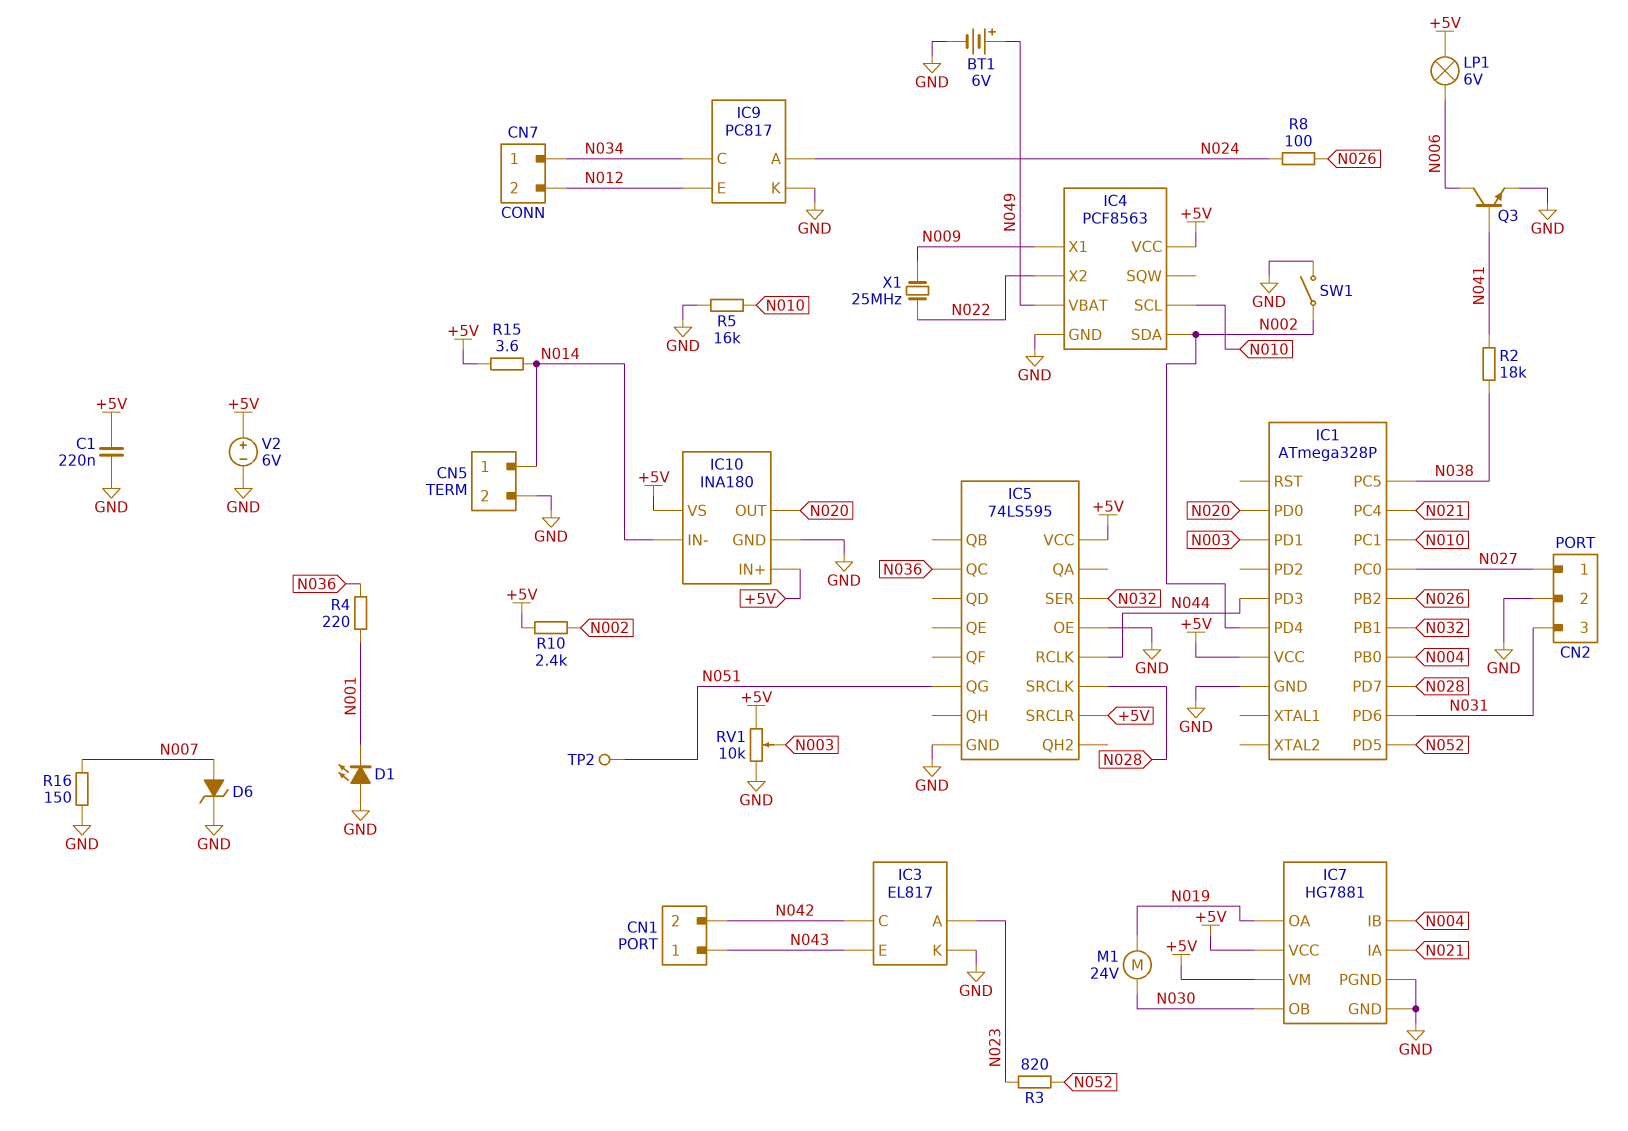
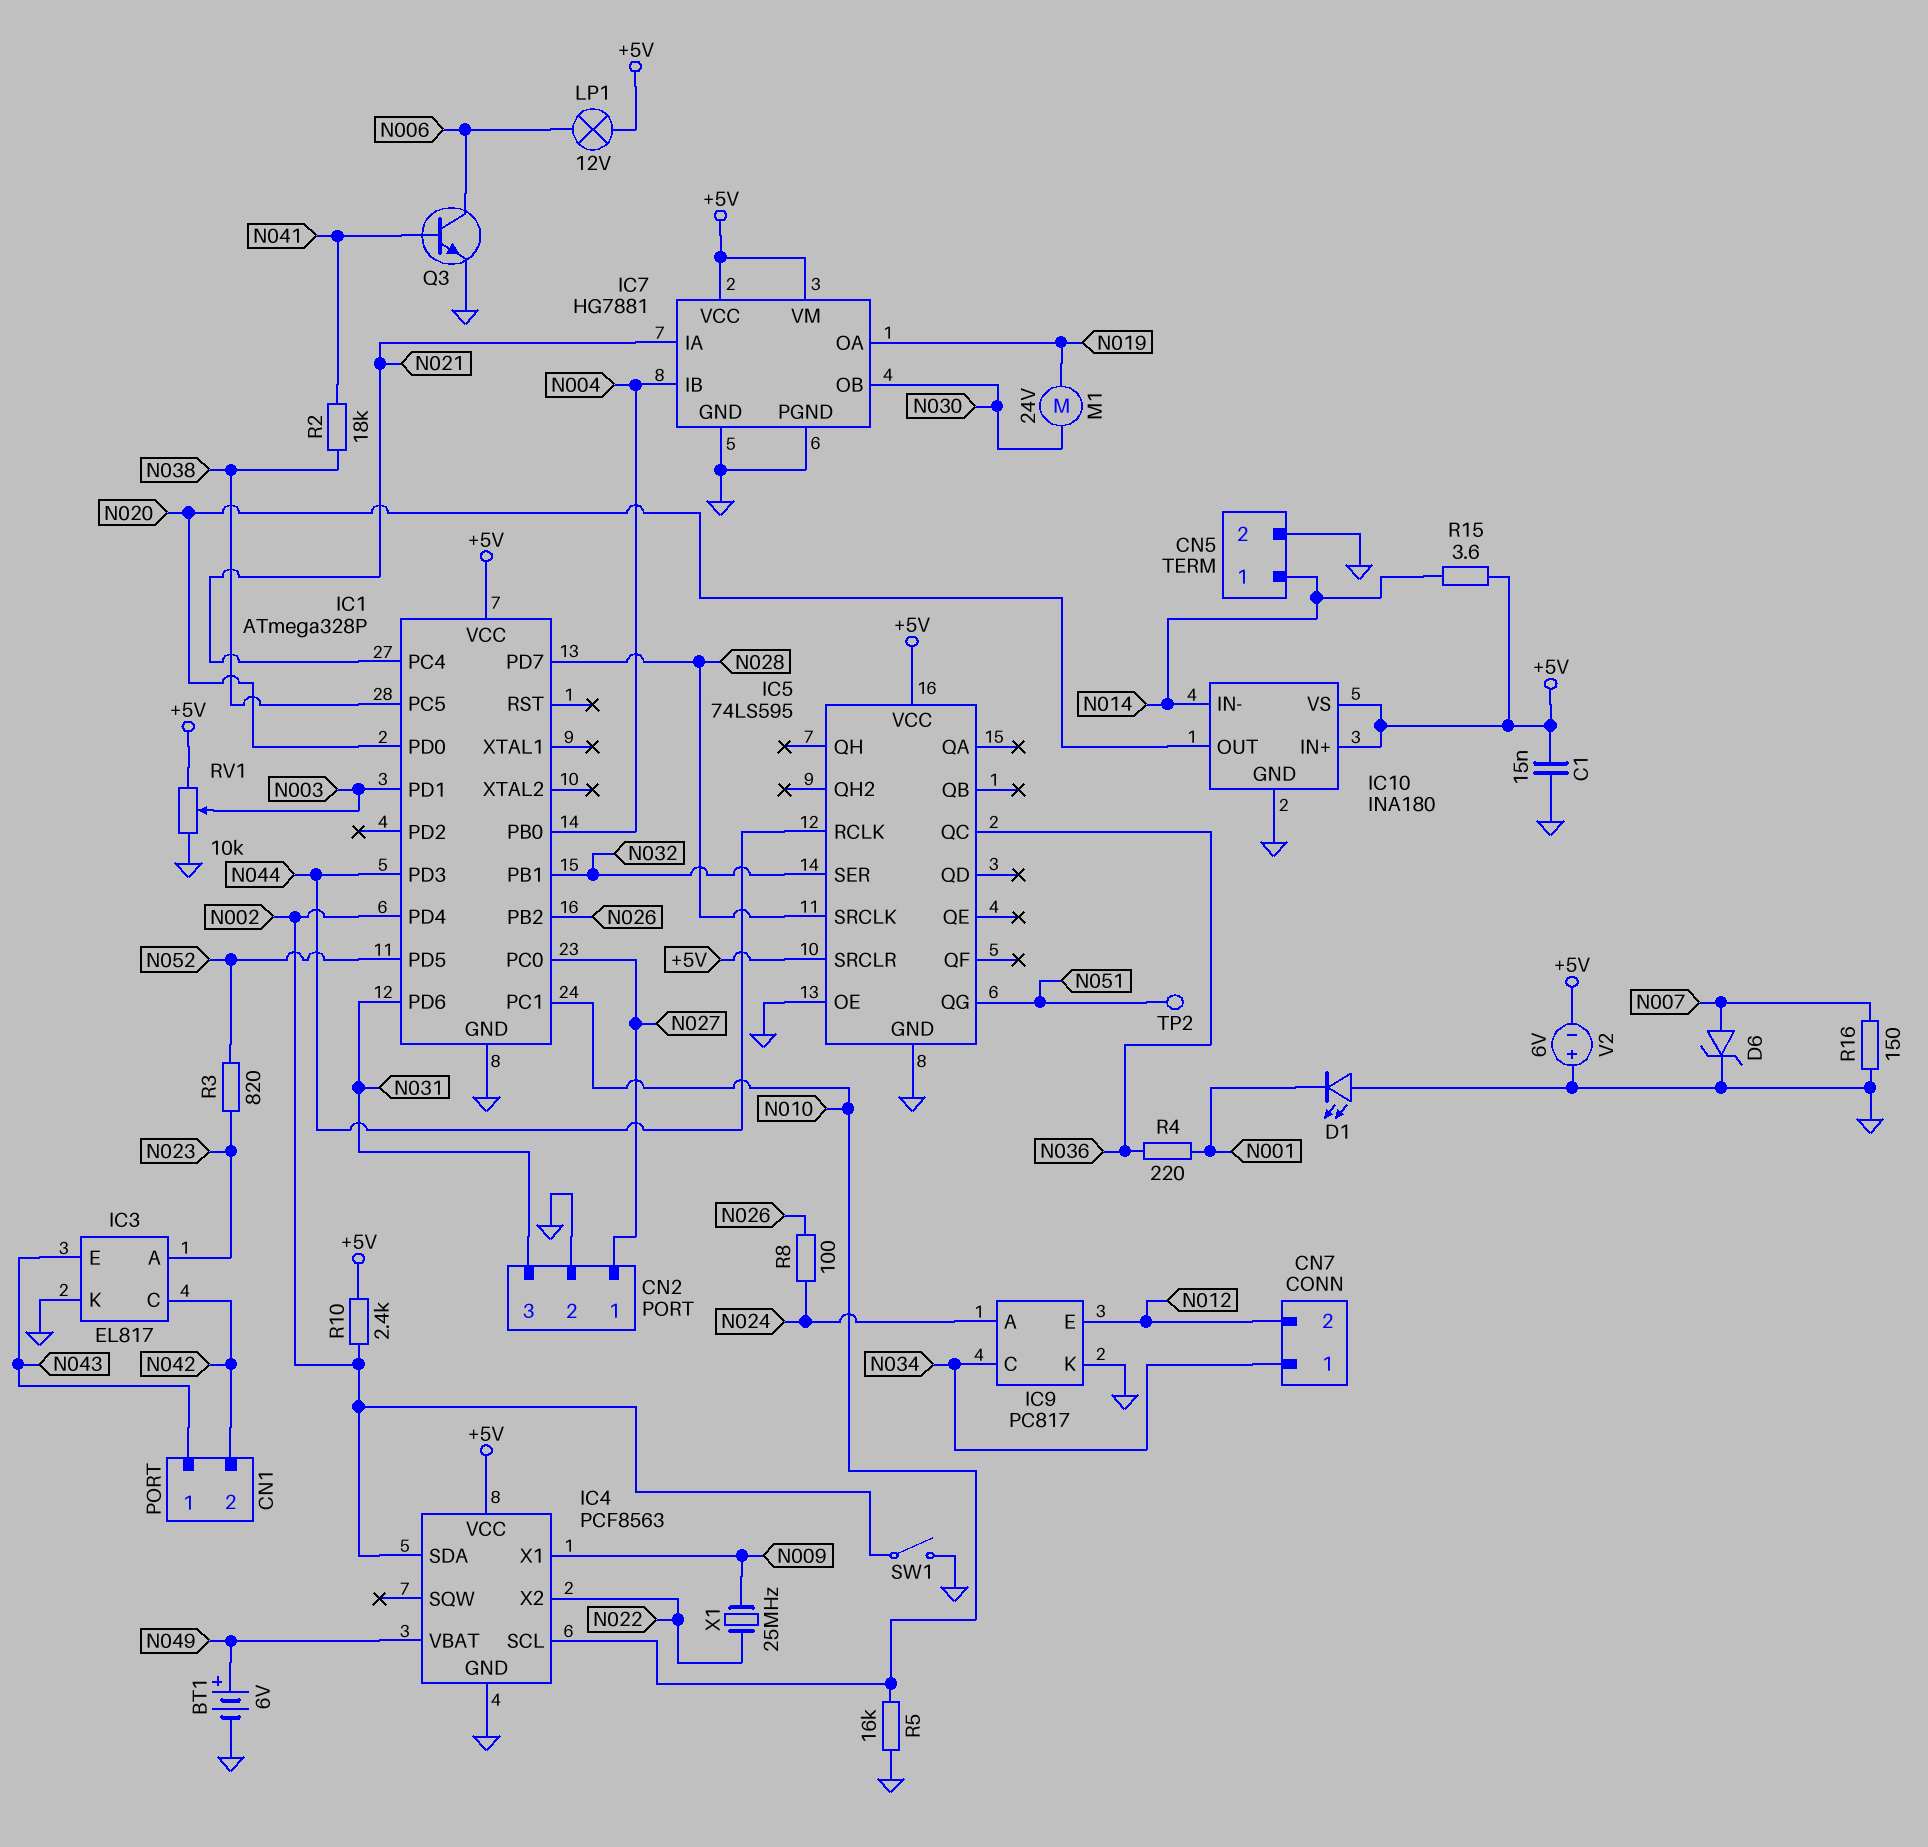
C1: 220nF (+5V, GND) -> 15nF (+5V, GND)
LP1: lamp 6V (+5V, N006) -> lamp 12V (+5V, N006)
V2: 6V (plus +5V, minus GND) -> 6V (plus GND, minus +5V)

